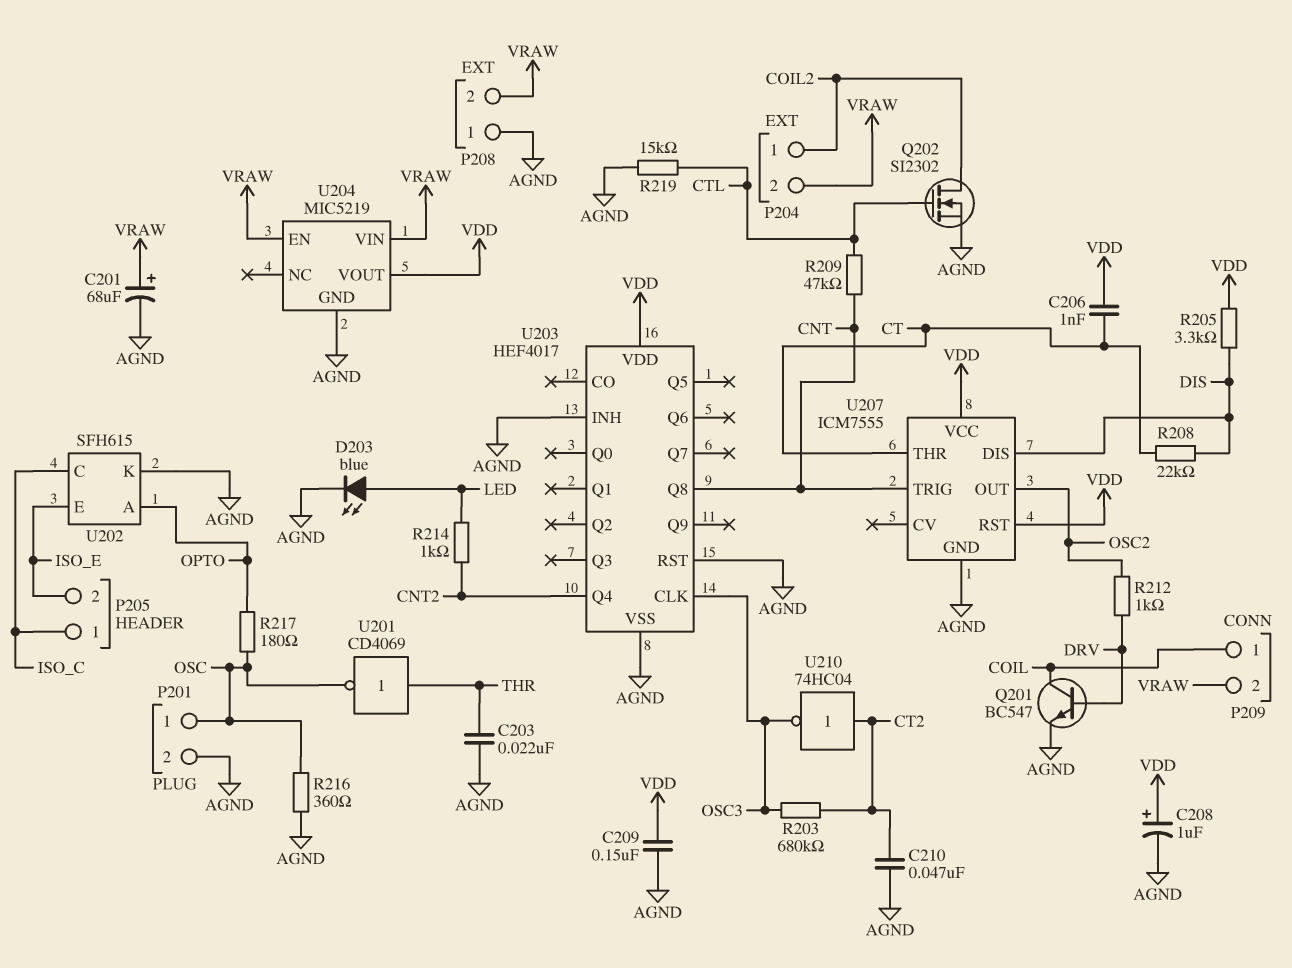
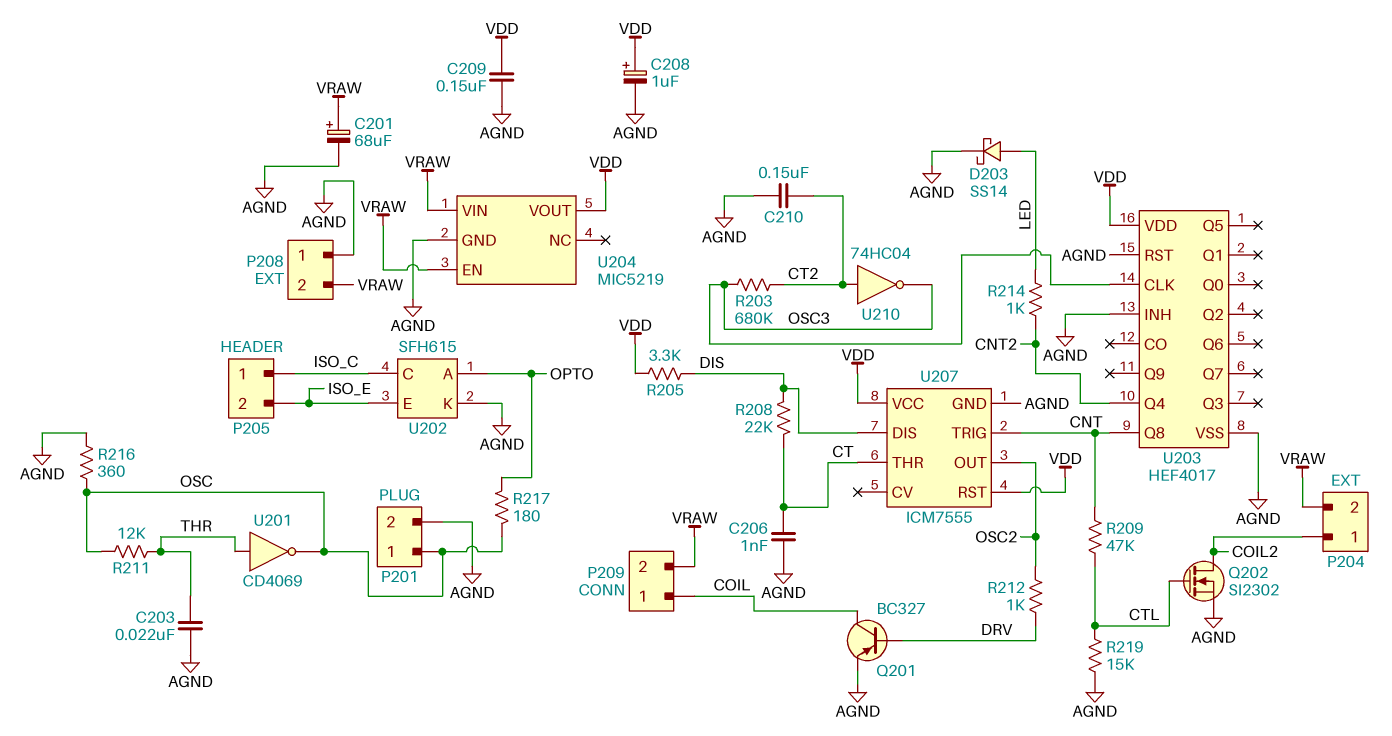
C206: 1nF (CT, VDD) -> 1nF (AGND, CT)
C210: 47nF (AGND, CT2) -> 150nF (AGND, CT2)
D203: LED blue (A LED, K AGND) -> schottky SS14 (A LED, K AGND)
Q201: NPN BC547 (B DRV, C COIL, E AGND) -> PNP BC327 (B DRV, C COIL, E AGND)
R211: none -> 12k (OSC, THR)

